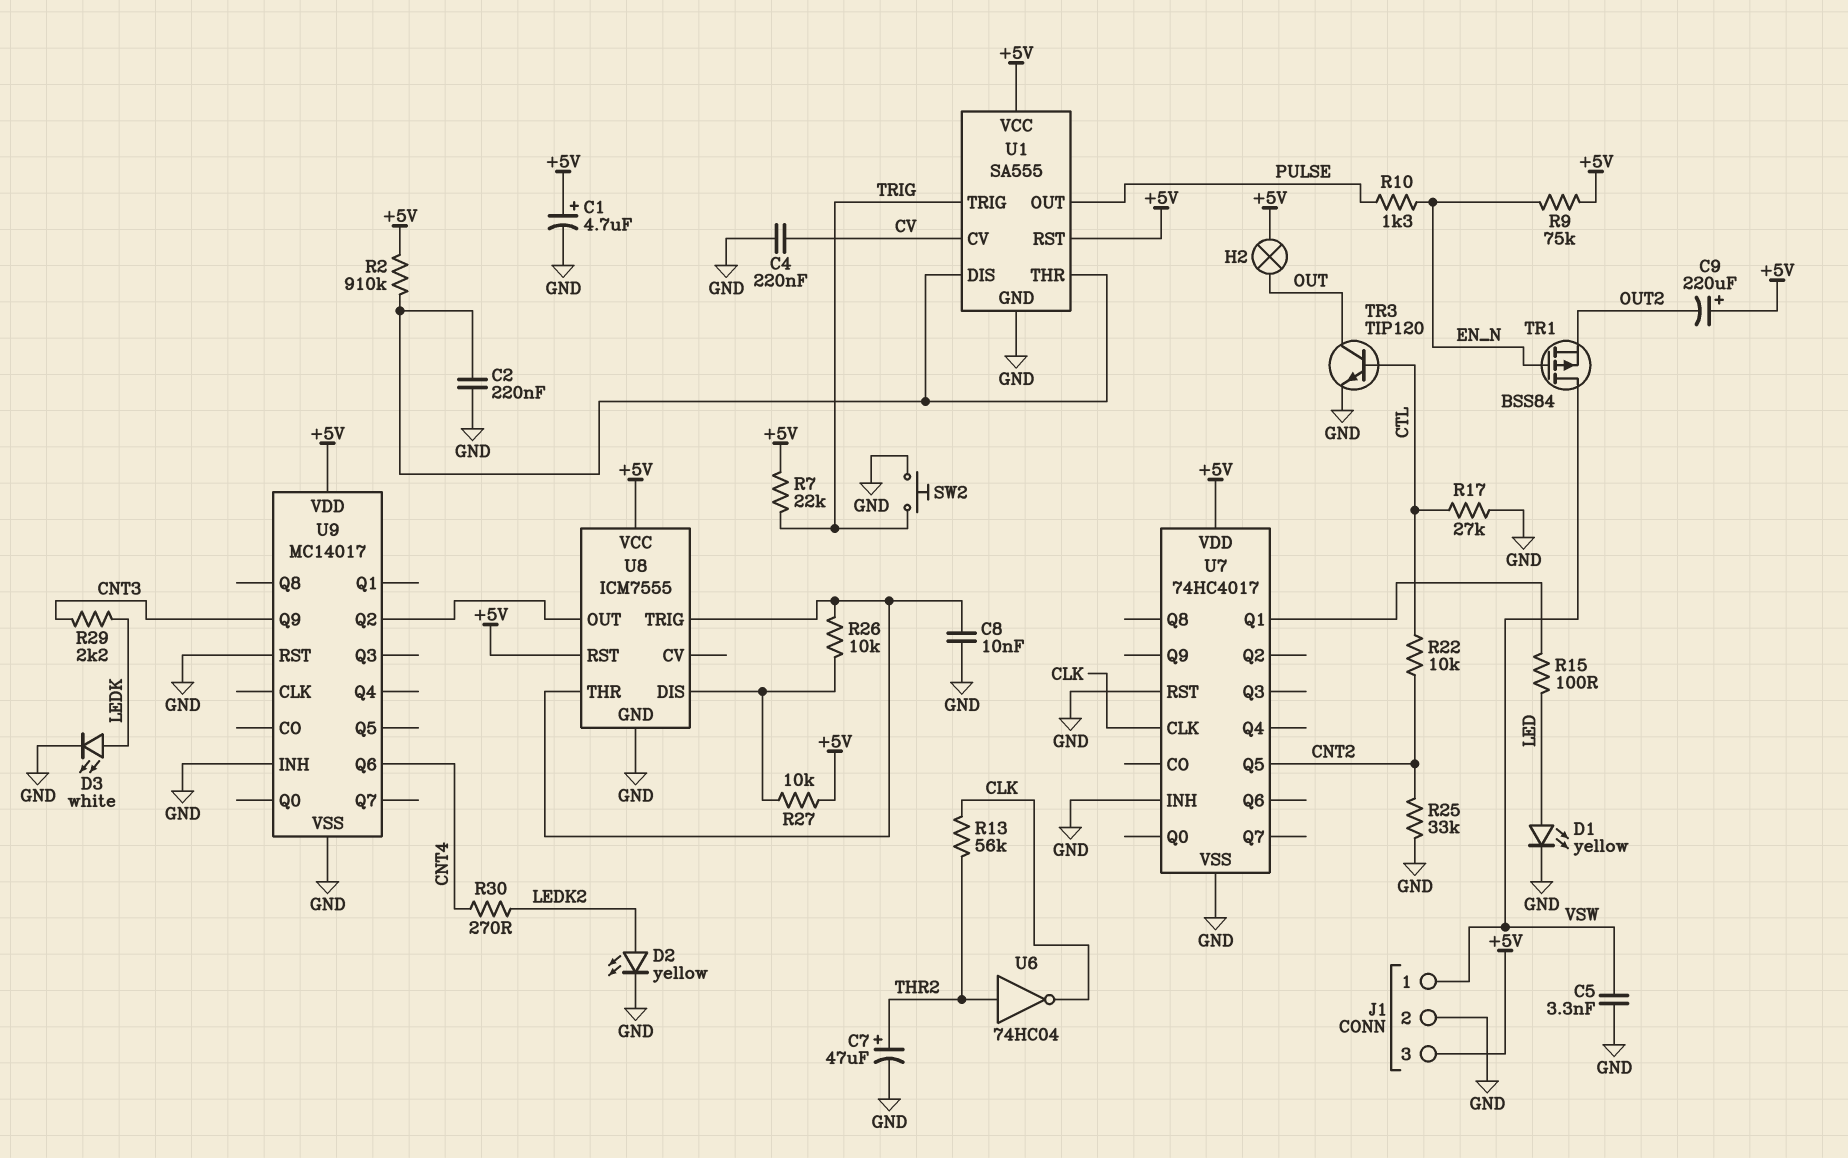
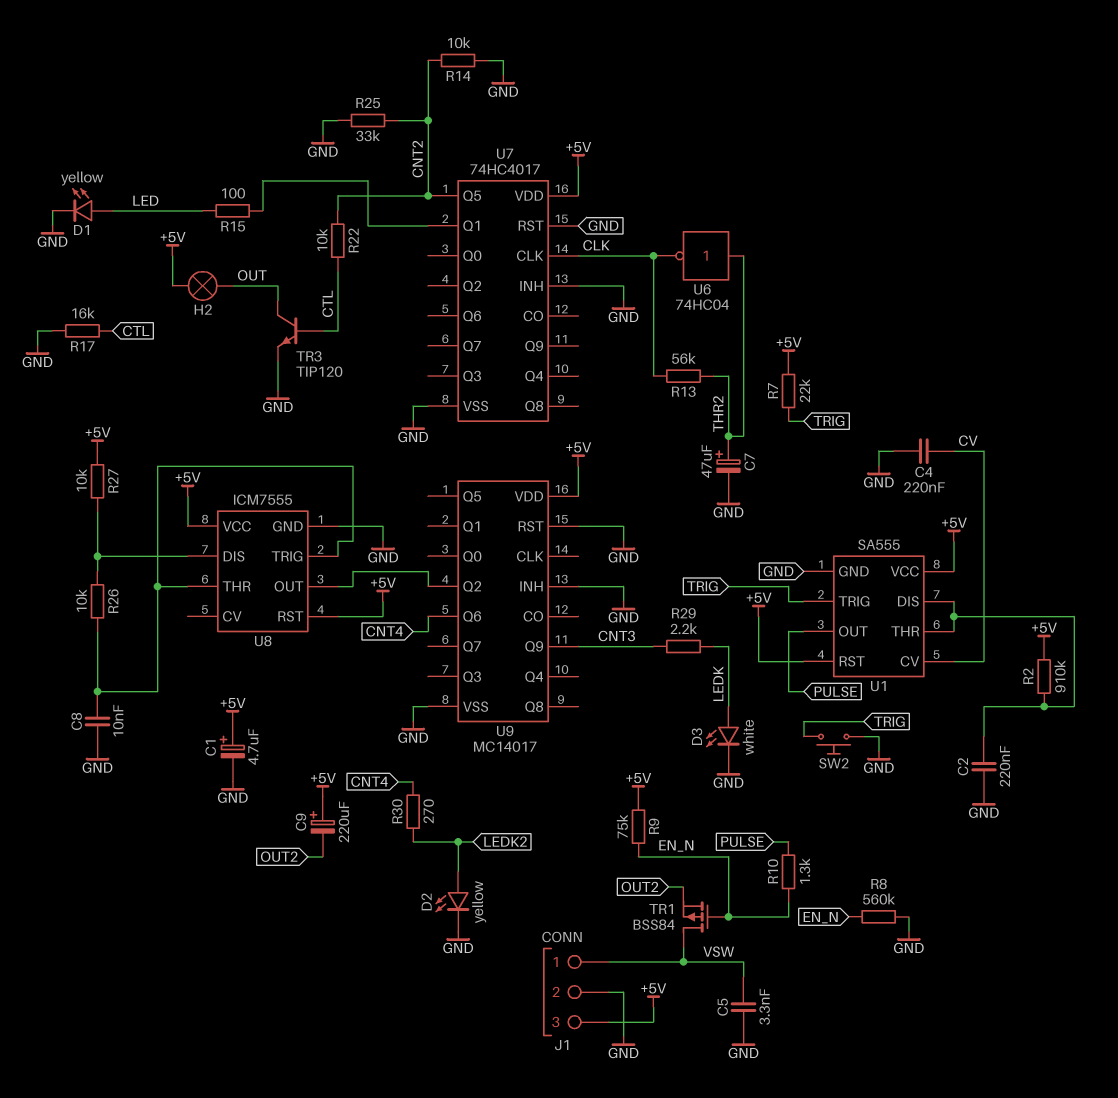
R8: none -> 560k (EN_N, GND)
R14: none -> 10k (CNT2, GND)
R17: 27k (CTL, GND) -> 16k (CTL, GND)

